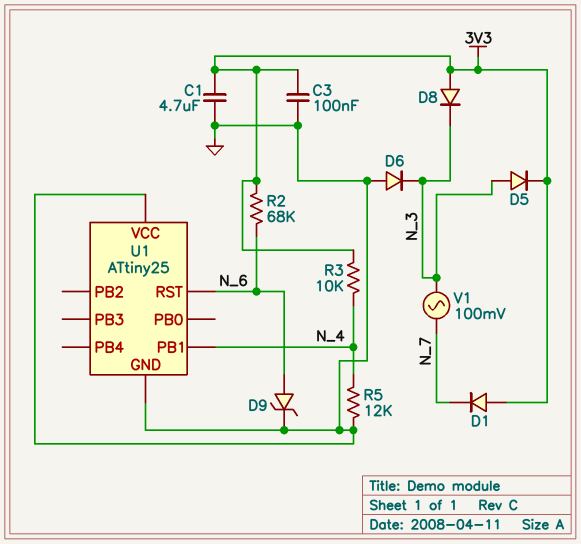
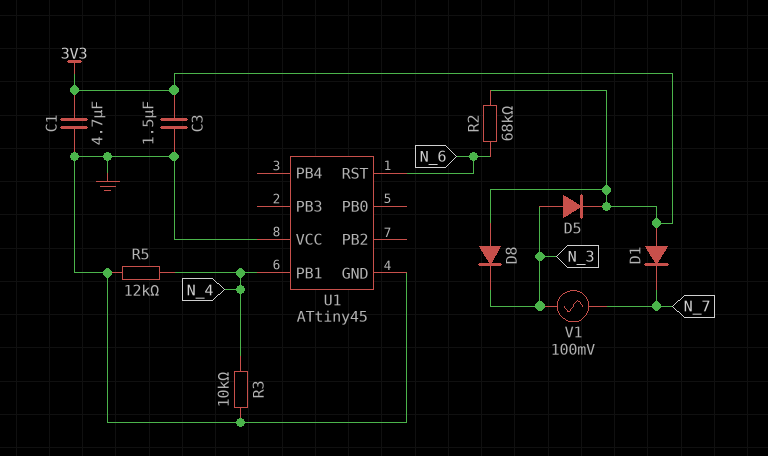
C3: 100nF (3V3, GND) -> 1.5uF (3V3, GND)
D6: diode (A GND, K N_3) -> none
D9: zener (A N_6, K GND) -> none
R3: 10k (3V3, N_4) -> 10k (GND, N_4)
U1: ATtiny25 -> ATtiny45

